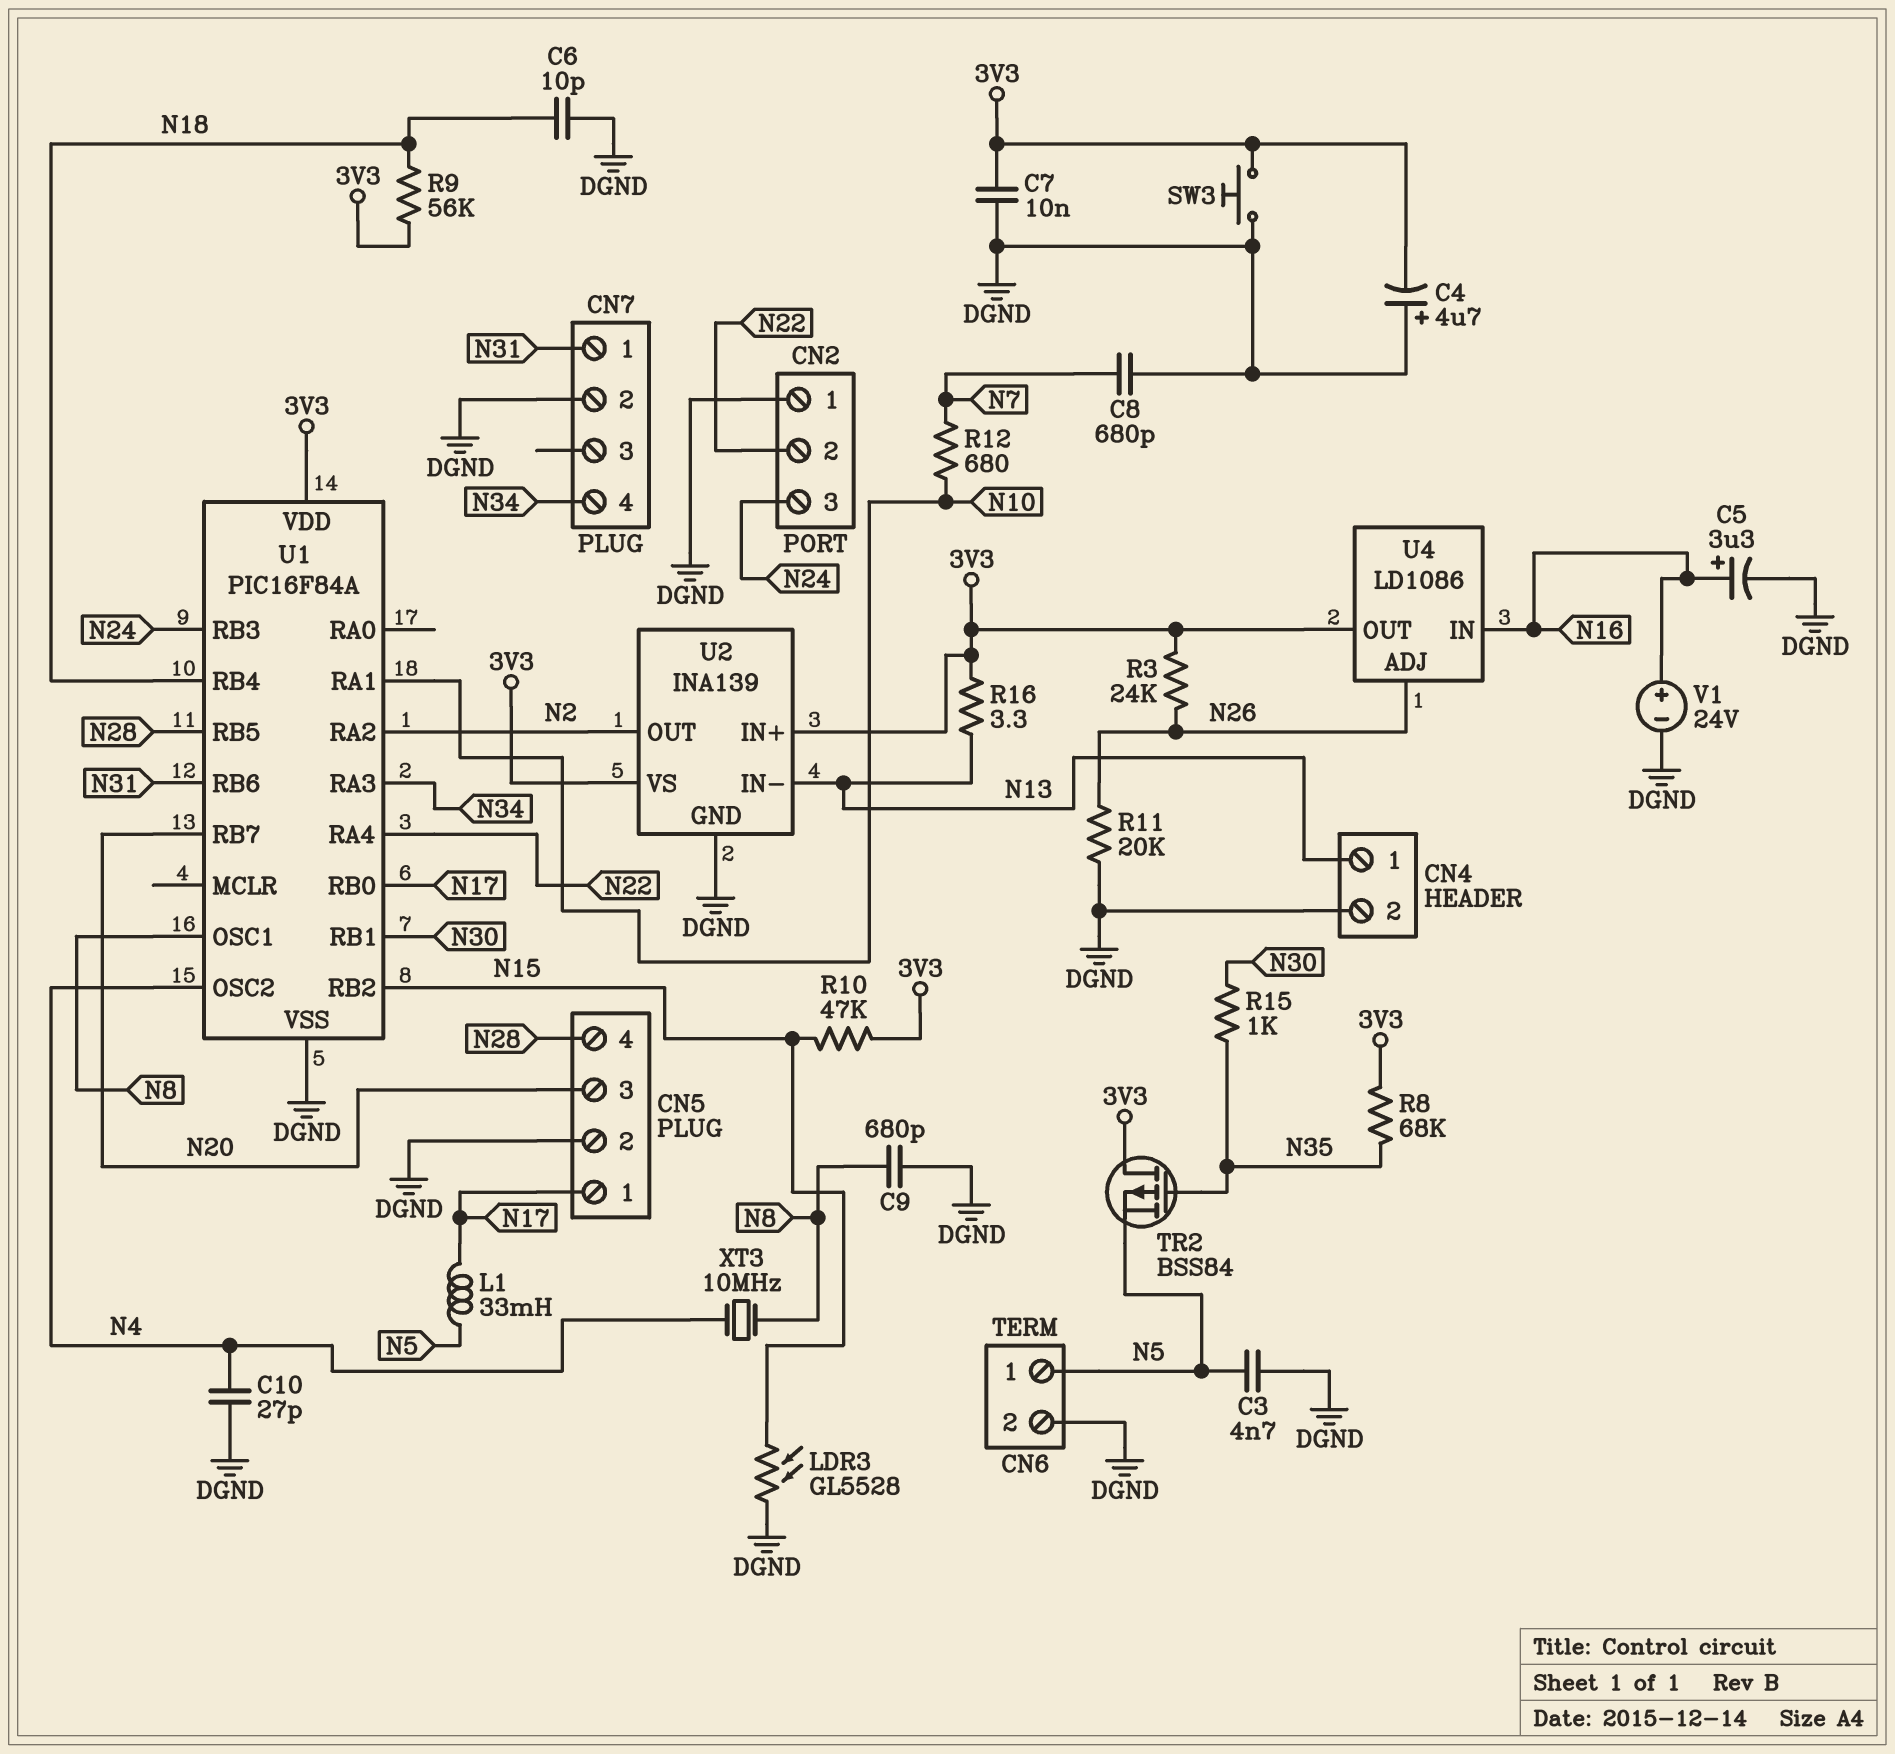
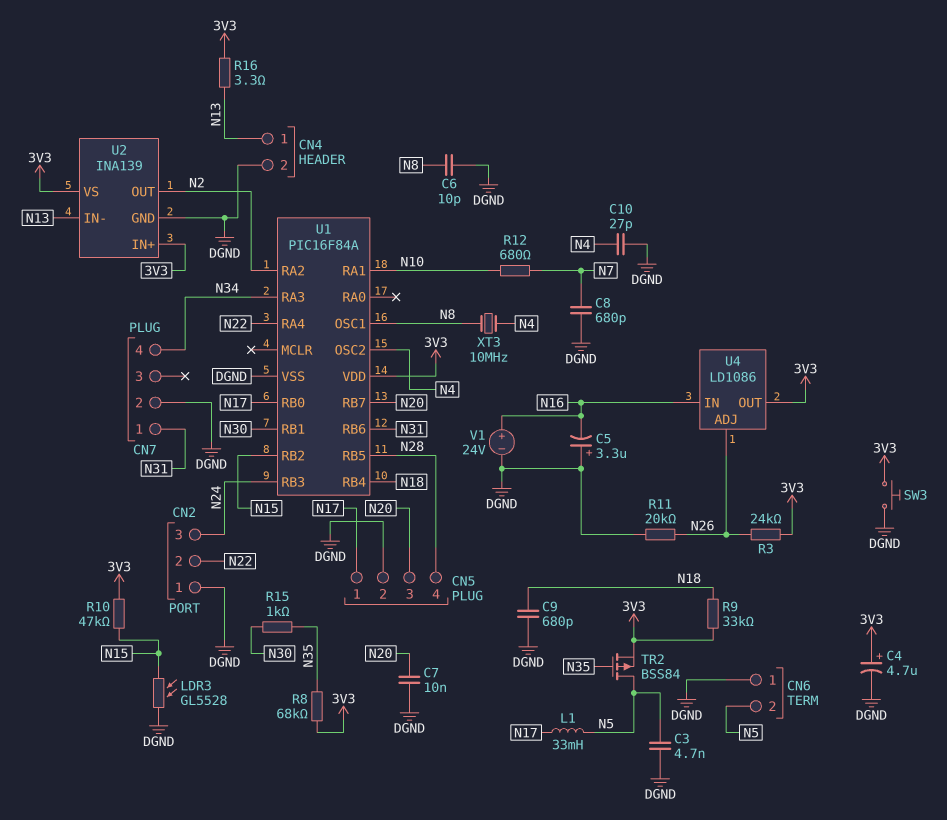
C4: 4.7uF (plus DGND, minus 3V3) -> 4.7uF (plus 3V3, minus DGND)
C5: 3.3uF (plus N16, minus DGND) -> 3.3uF (plus DGND, minus N16)
C6: 10pF (DGND, N18) -> 10pF (DGND, N8)
C7: 10nF (3V3, DGND) -> 10nF (DGND, N20)
C9: 680pF (DGND, N8) -> 680pF (DGND, N18)
CN6 pin 1: N5 -> DGND
CN6 pin 2: DGND -> N5
R9: 56k (3V3, N18) -> 33k (3V3, N18)
TR2: PMOS BSS84 (G N35, D 3V3, S N5) -> PMOS BSS84 (G N35, D N5, S 3V3)

